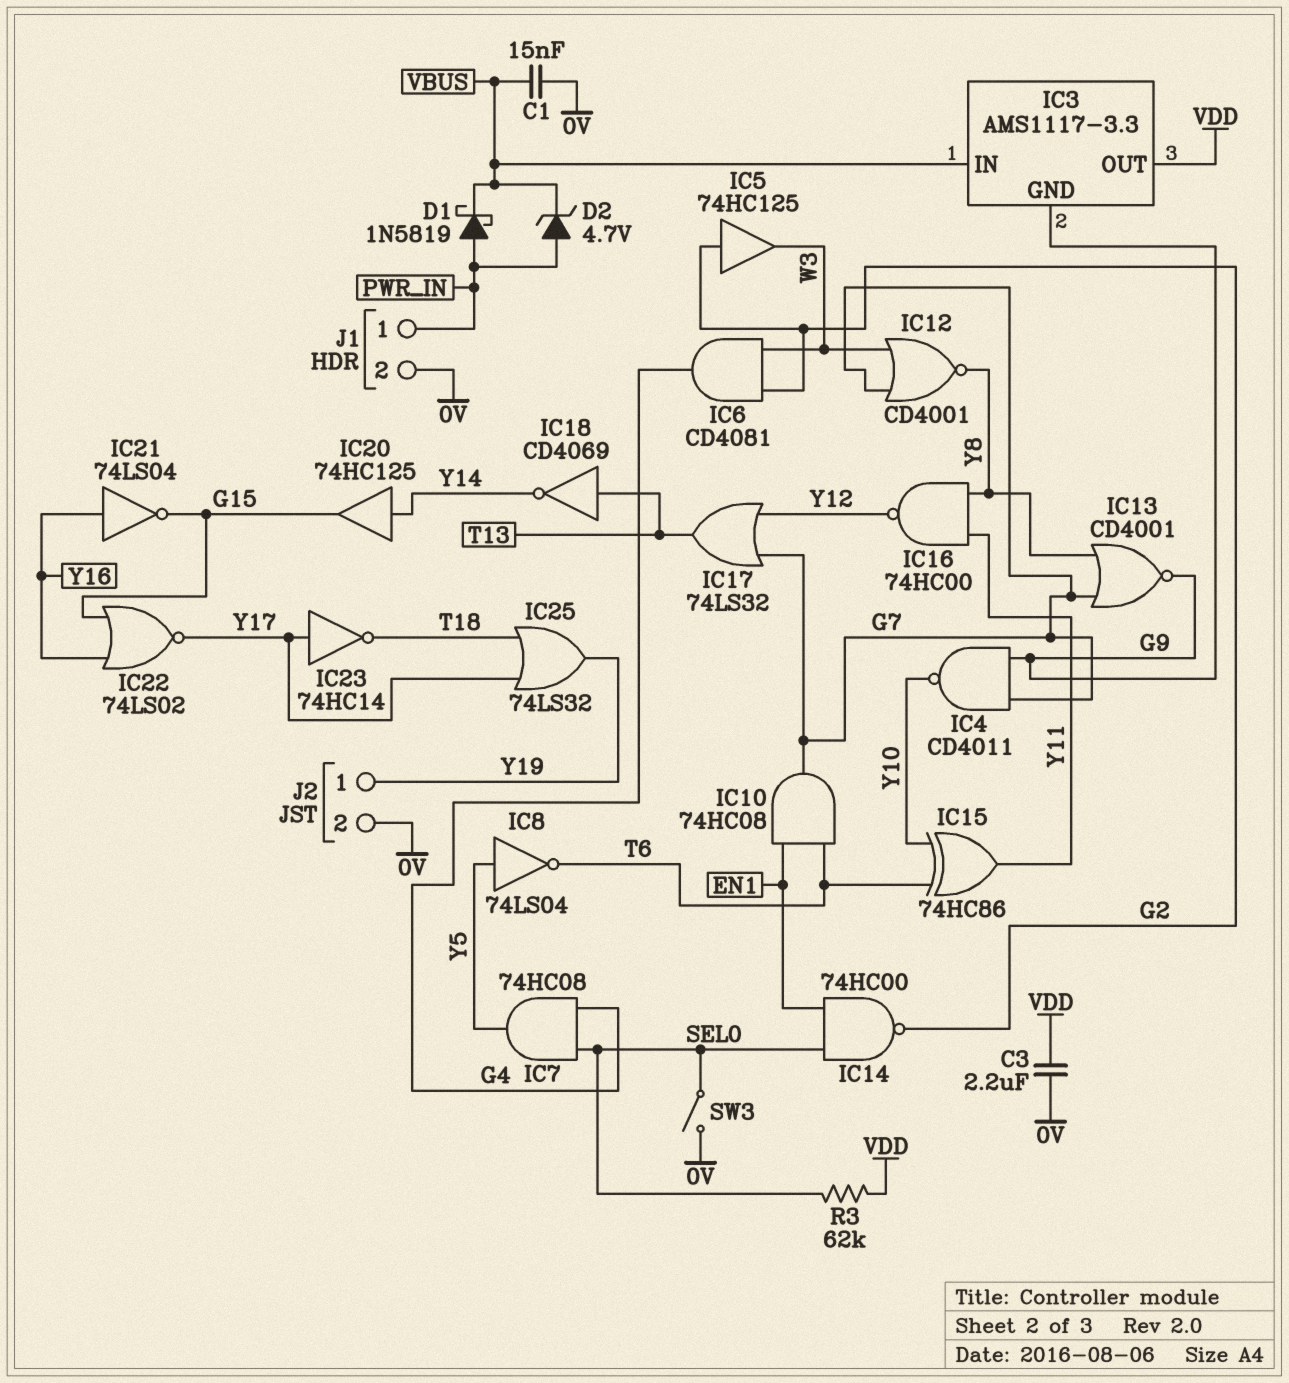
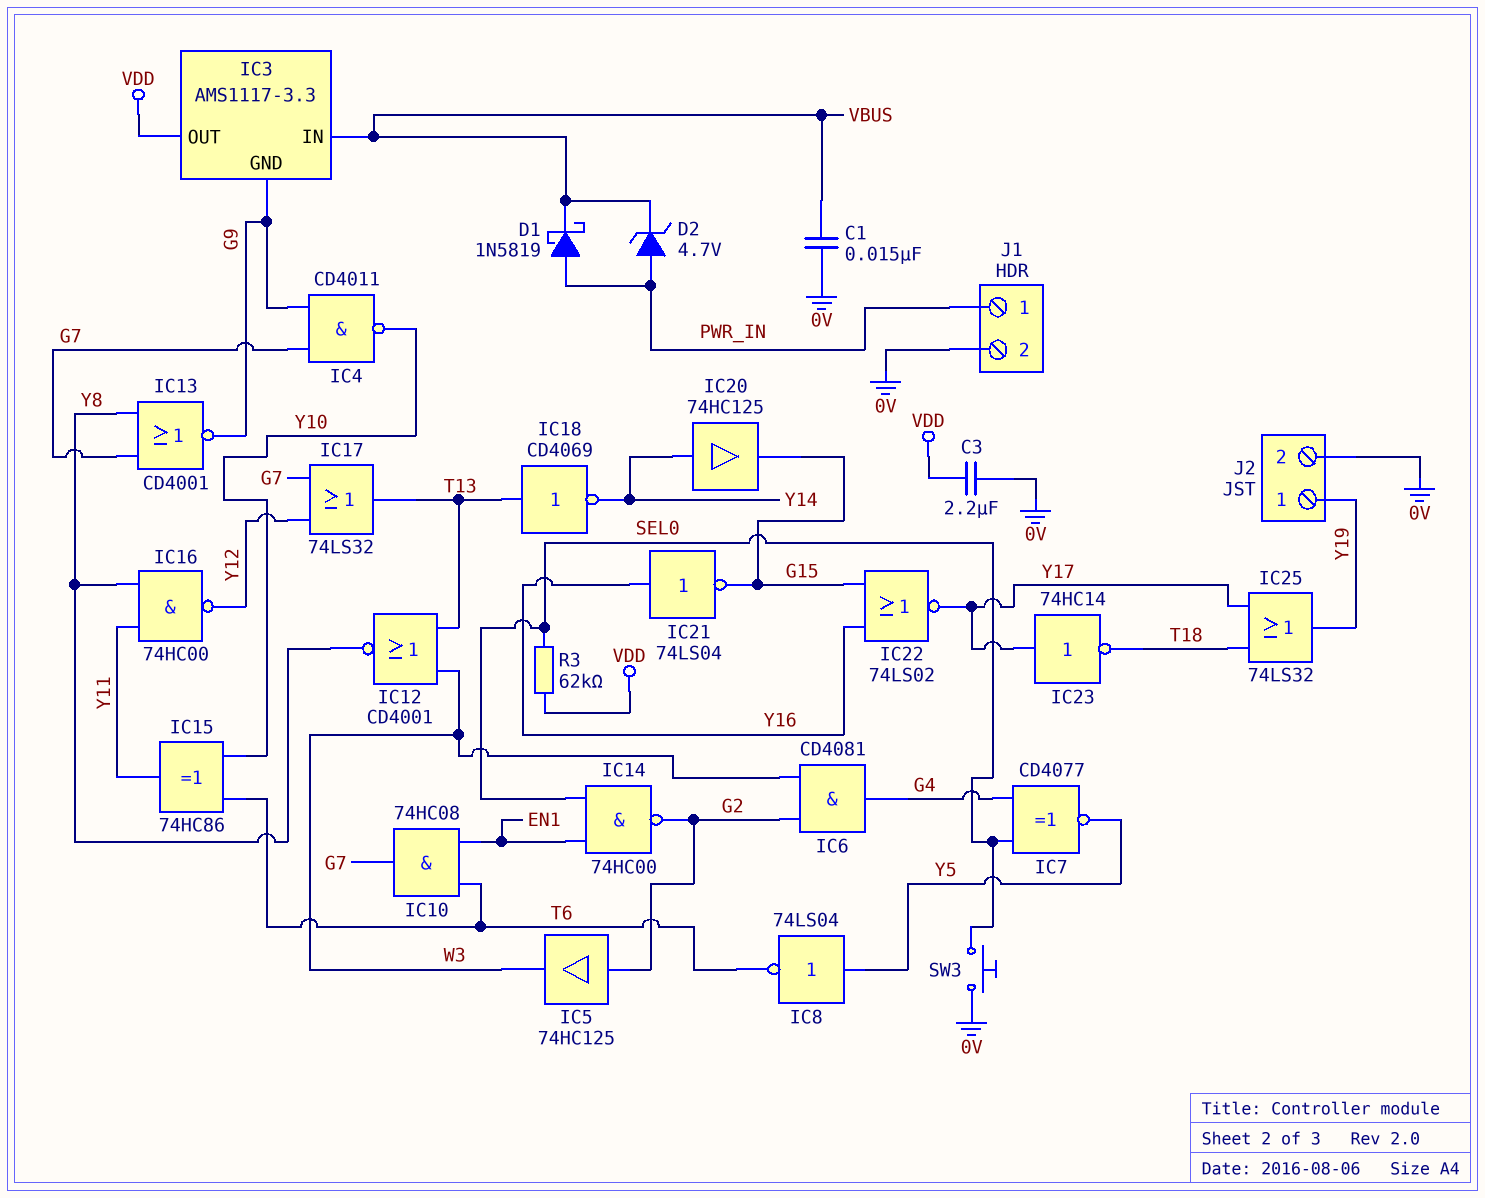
IC7: AND 74HC08 (in G4, in SEL0, out Y5) -> XNOR CD4077 (in G4, in SEL0, out Y5)
IC12: NOR CD4001 (in G7, in W3, out Y8) -> NOR CD4001 (in T13, in W3, out Y8)
SW3: switch (0V, SEL0) -> button (0V, SEL0)

